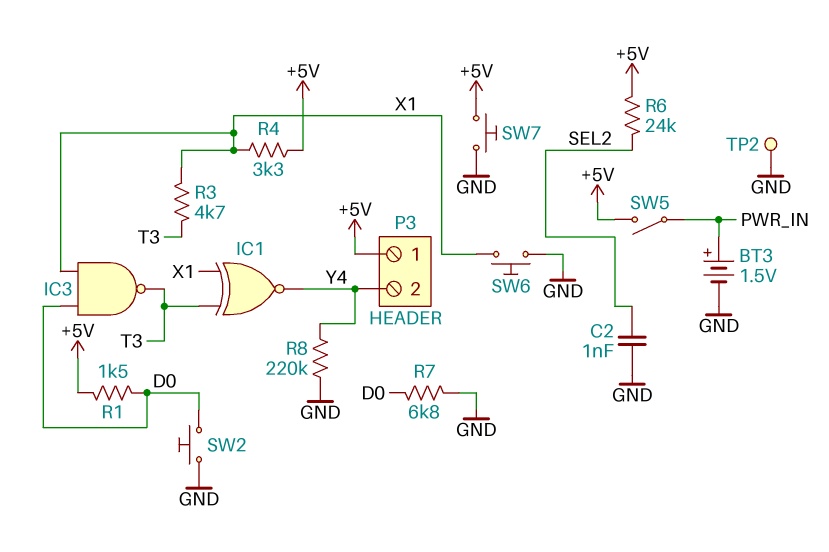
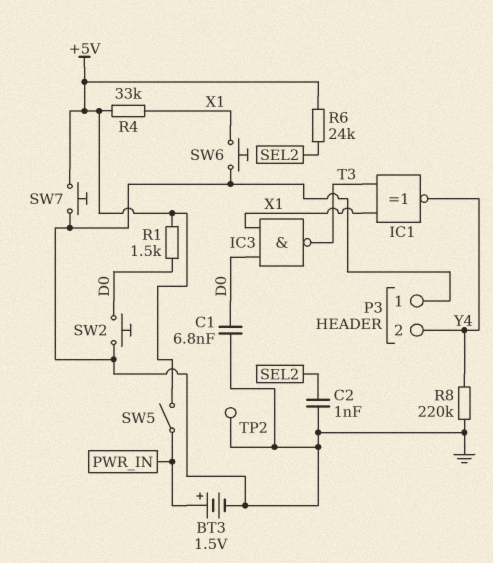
C1: none -> 6.8nF (D0, GND)
P3 pin 1: +5V -> GND
R3: 4.7k (T3, X1) -> none
R4: 3.3k (+5V, X1) -> 33k (+5V, X1)
R7: 6.8k (D0, GND) -> none

